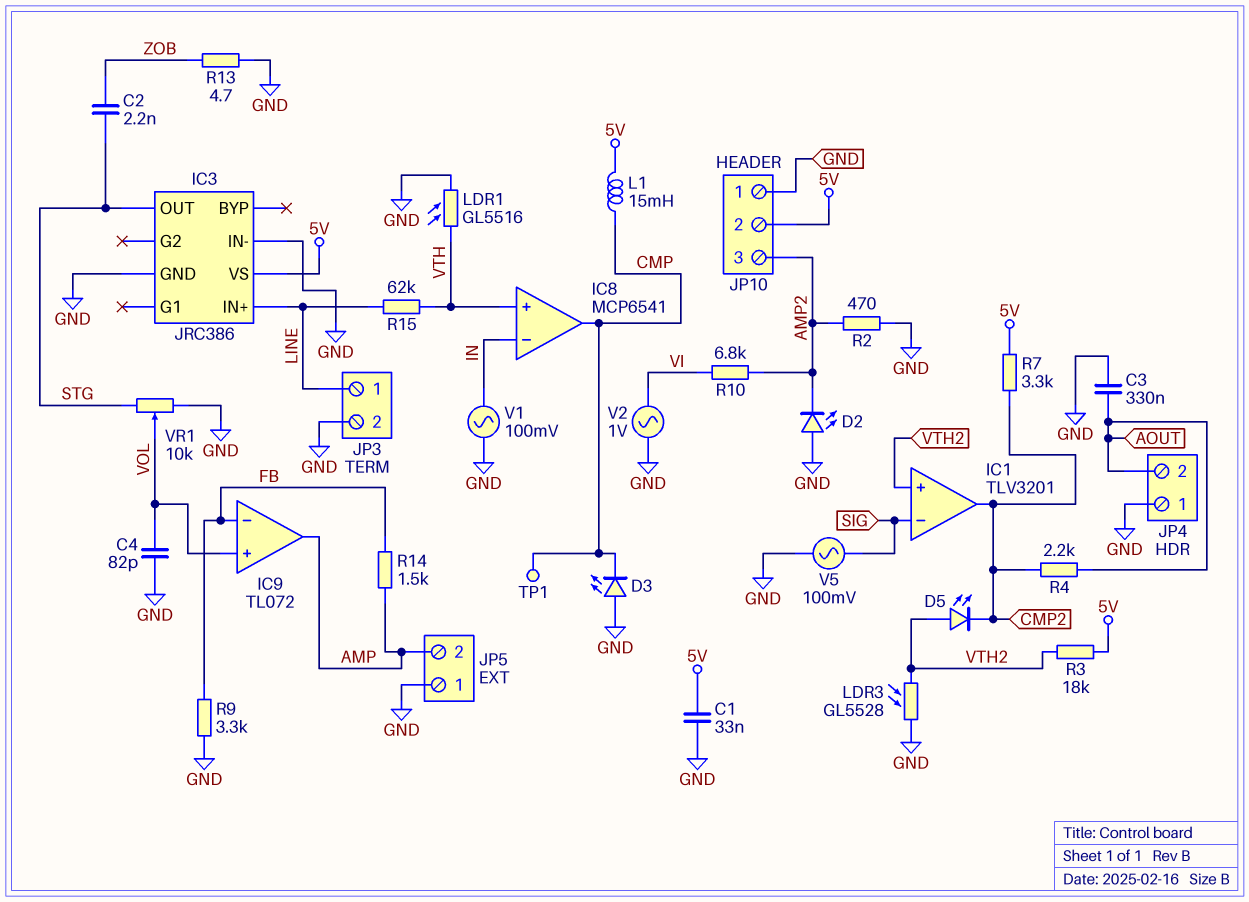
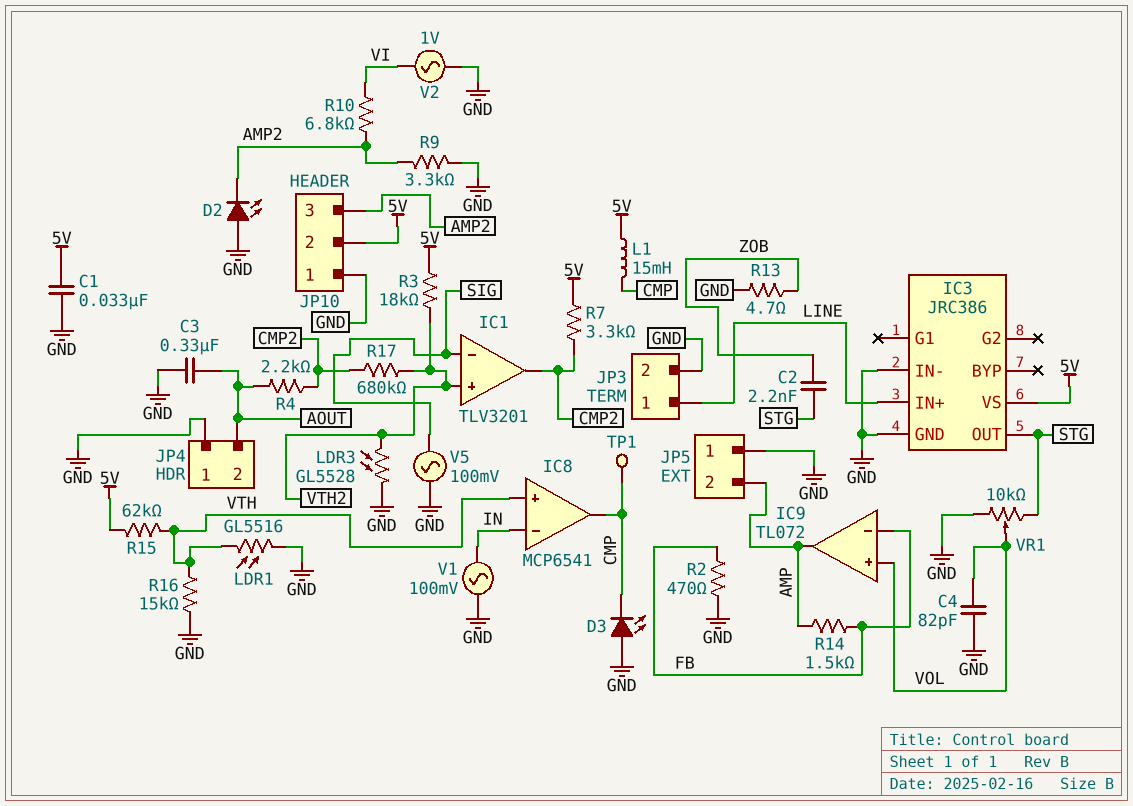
D5: LED (A VTH2, K CMP2) -> none
R2: 470 (AMP2, GND) -> 470 (FB, GND)
R9: 3.3k (FB, GND) -> 3.3k (AMP2, GND)
R15: 62k (LINE, VTH) -> 62k (5V, VTH)
R16: none -> 15k (GND, VTH)
R17: none -> 680k (CMP2, VTH2)

